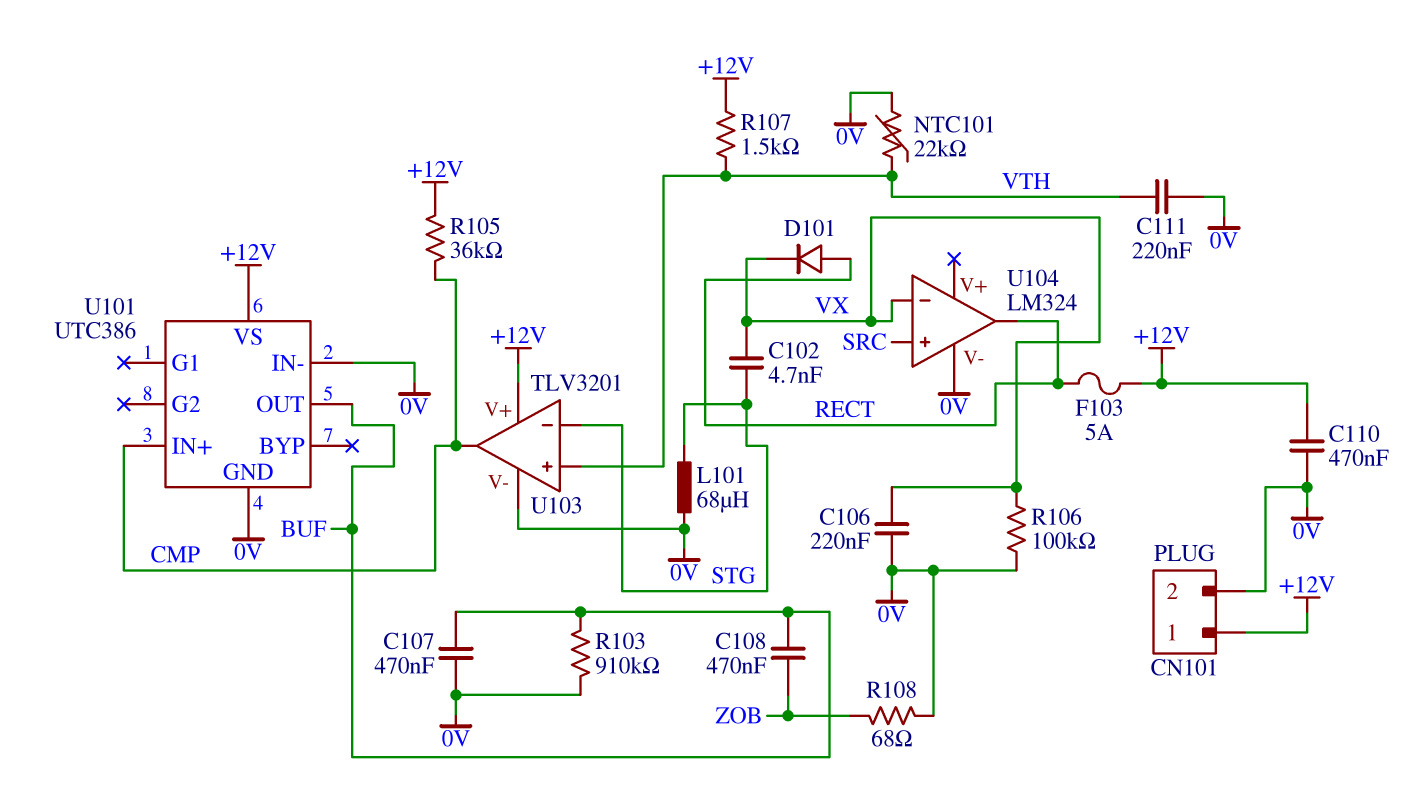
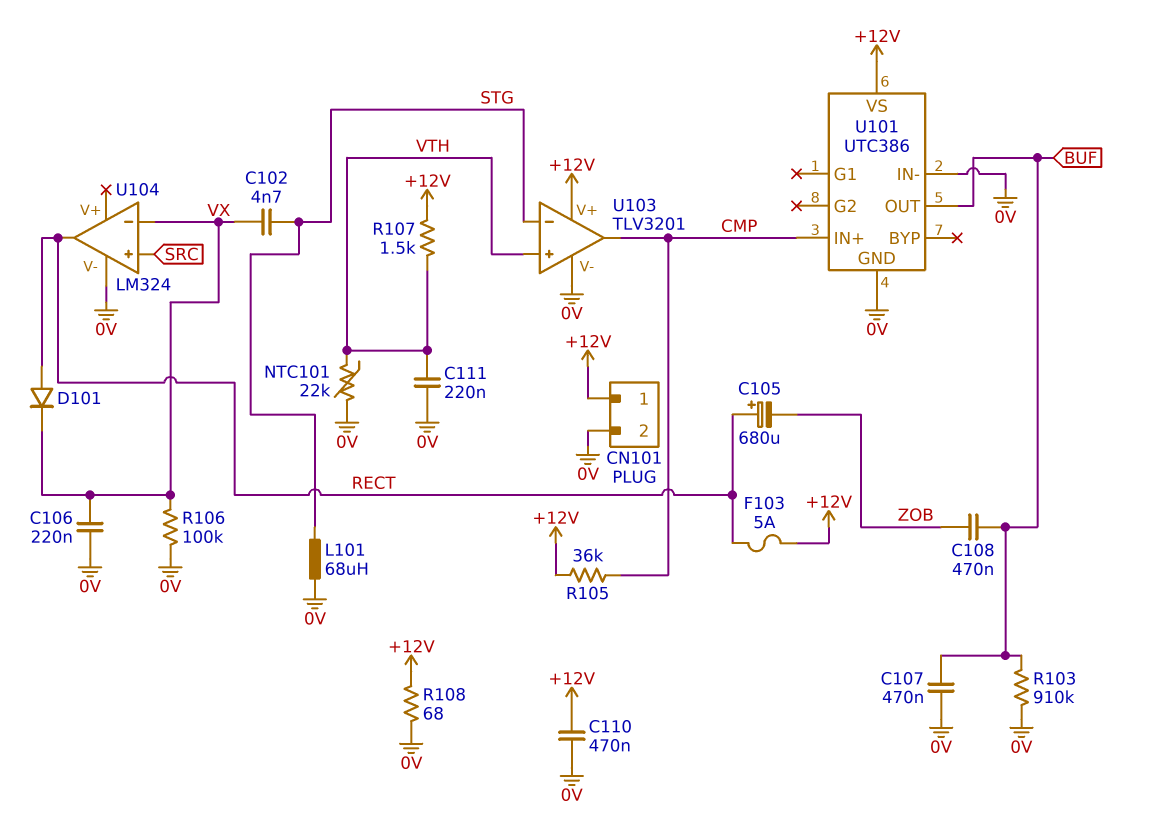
C105: none -> 680uF (plus RECT, minus ZOB)
R108: 68 (0V, ZOB) -> 68 (+12V, 0V)

